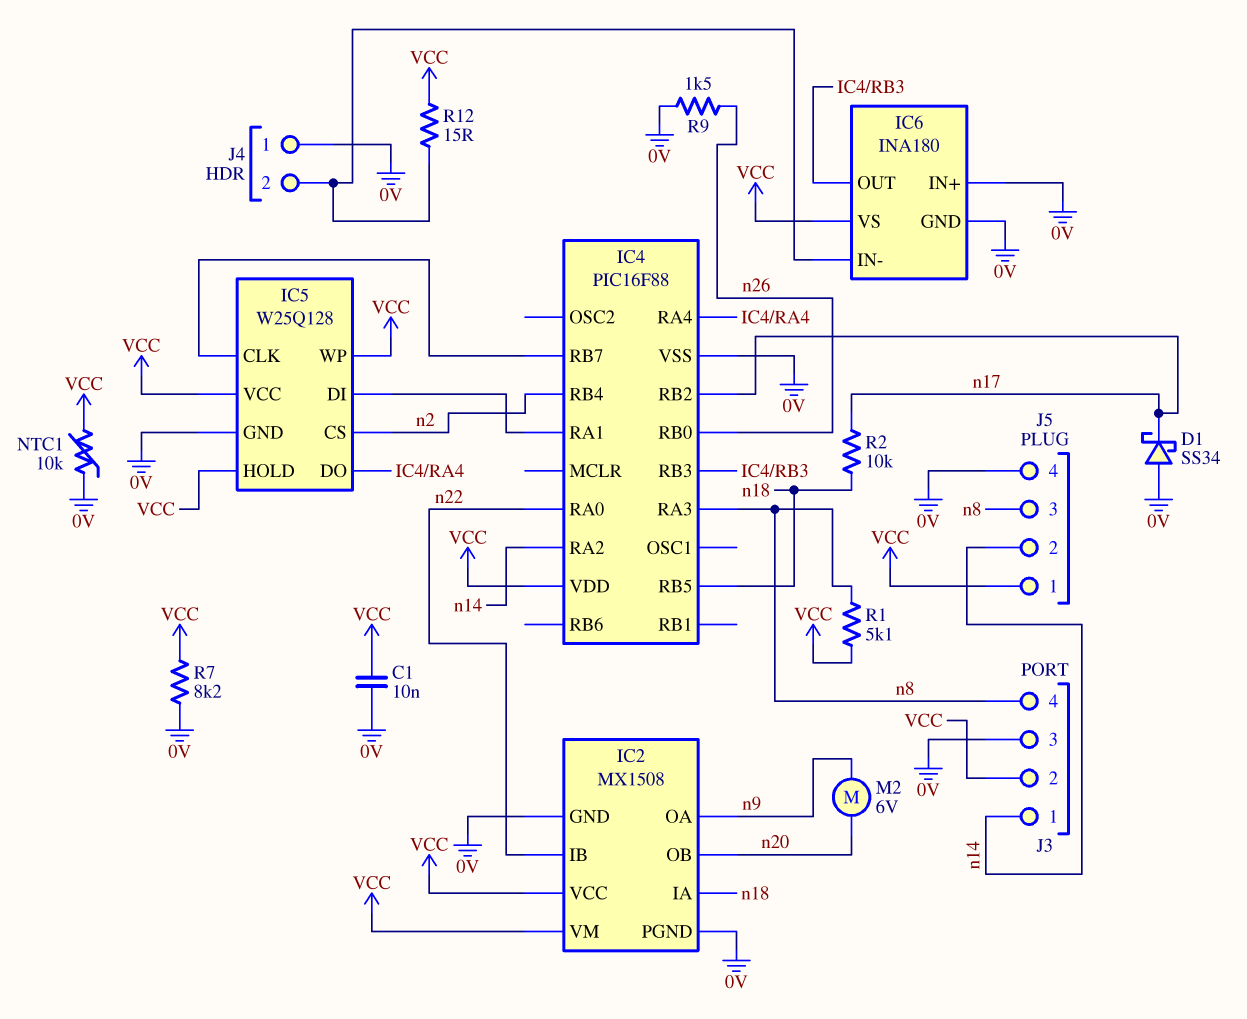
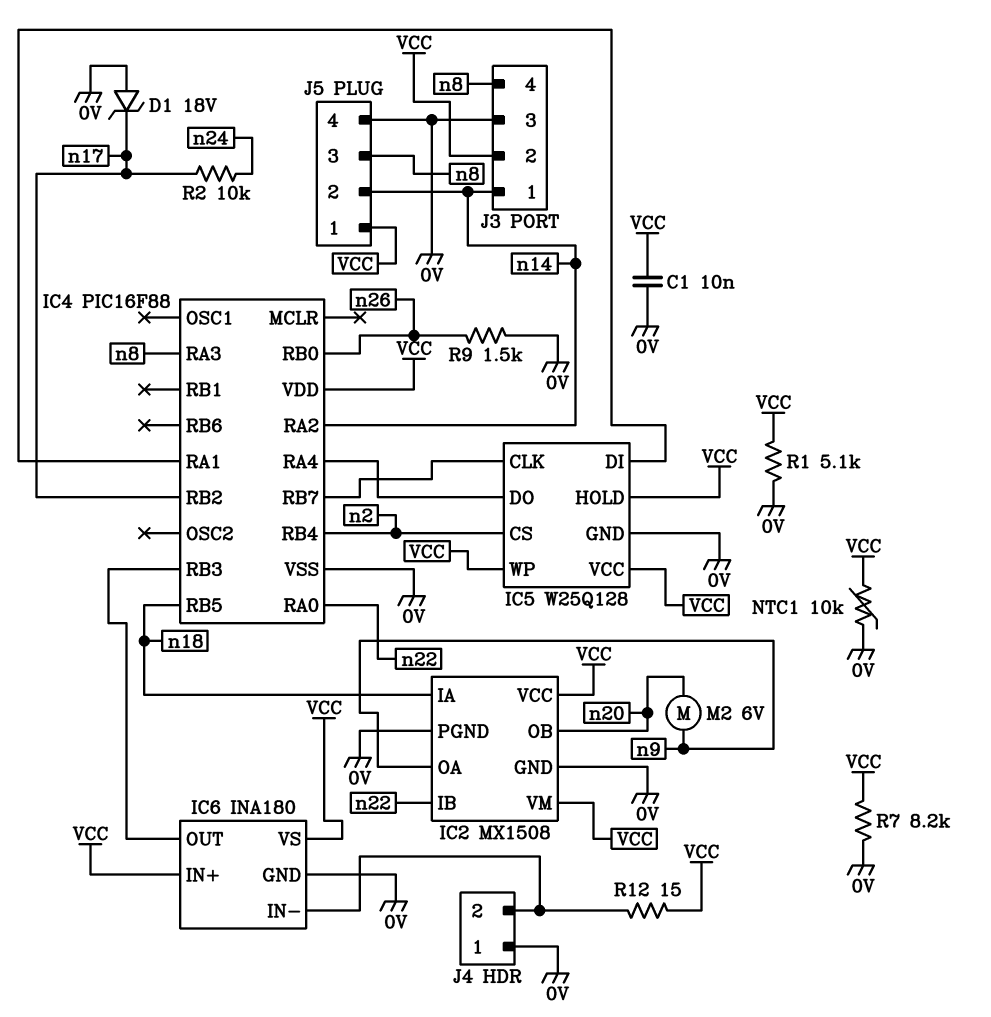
D1: schottky SS34 (A 0V, K n17) -> zener 18V (A 0V, K n17)
IC6 pin IN+: 0V -> VCC
R1: 5.1k (VCC, n8) -> 5.1k (0V, VCC)
R2: 10k (n17, n18) -> 10k (n17, n24)

